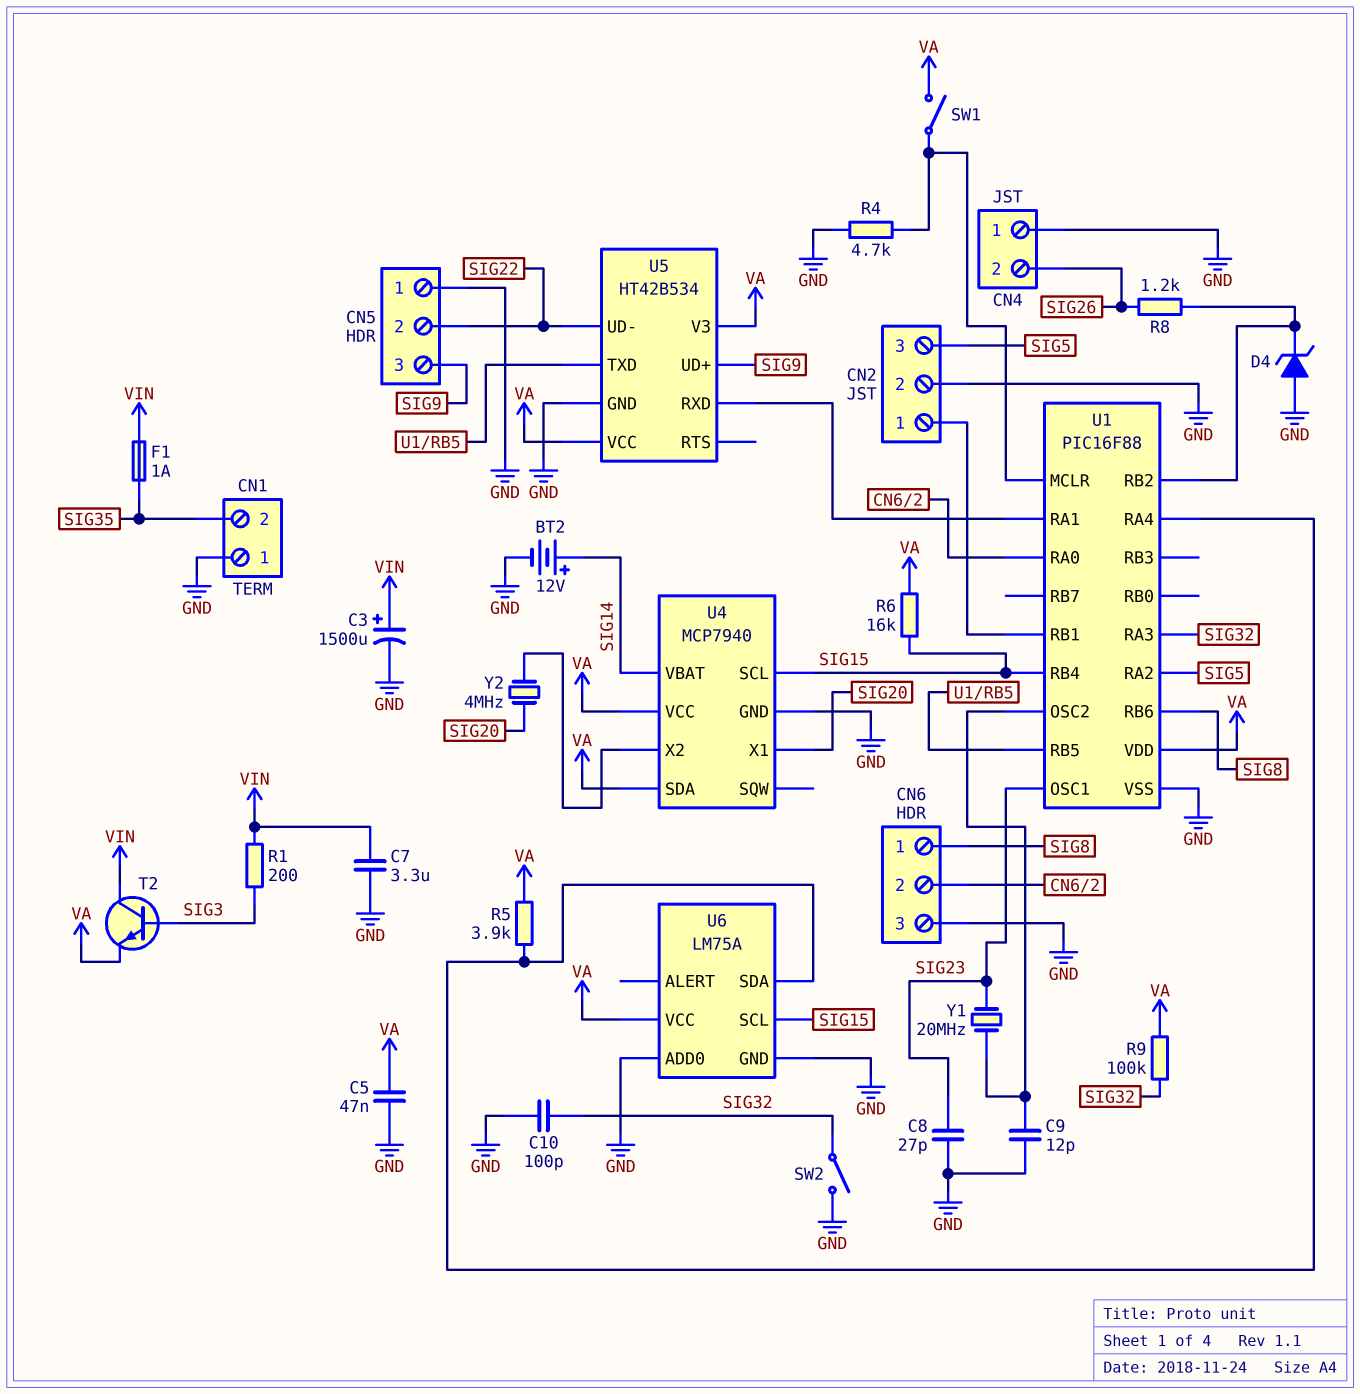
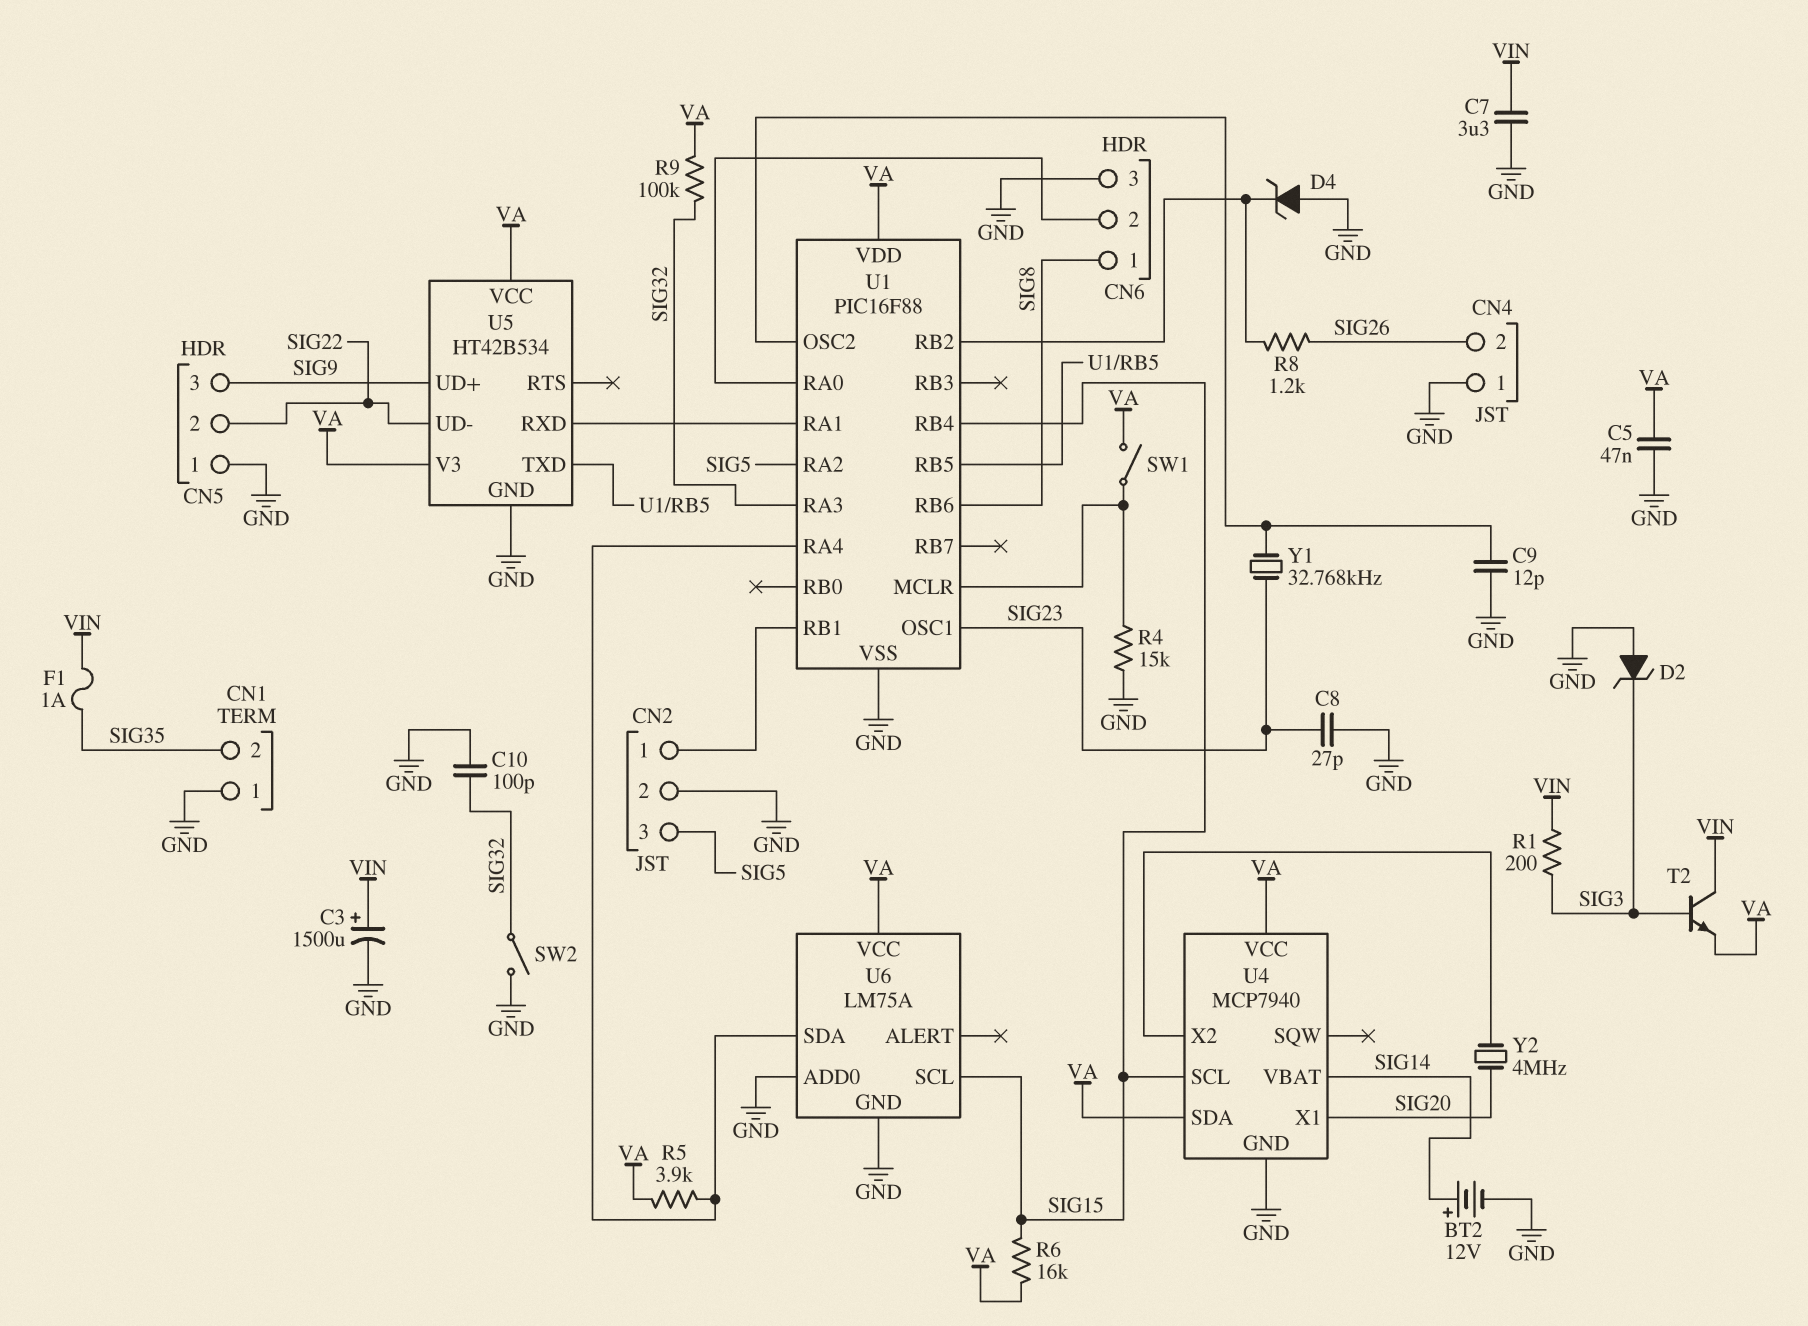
D2: none -> zener (A GND, K SIG3)
R4: 4.7k (GND, U1/MCLR) -> 15k (GND, U1/MCLR)
Y1: 20MHz (SIG23, U1/OSC2) -> 32.768kHz (SIG23, U1/OSC2)

